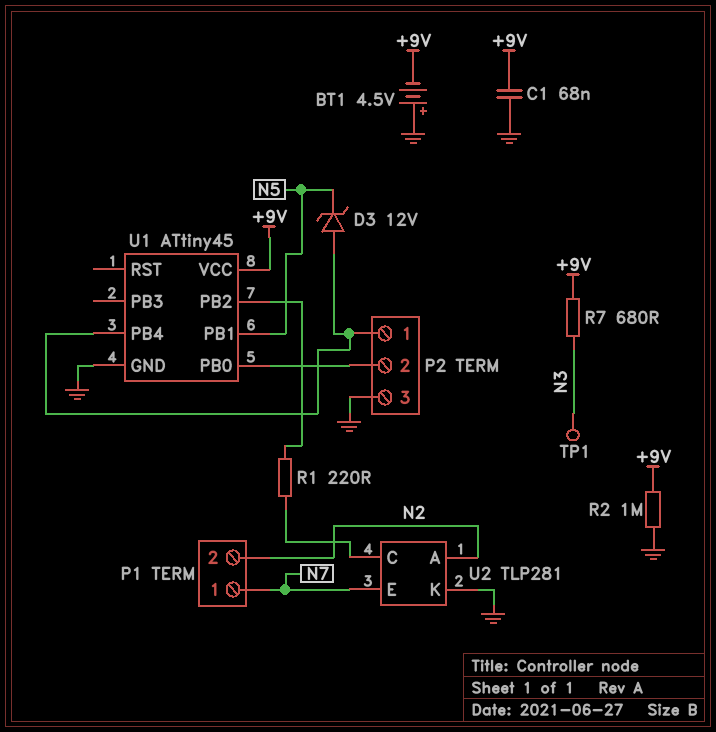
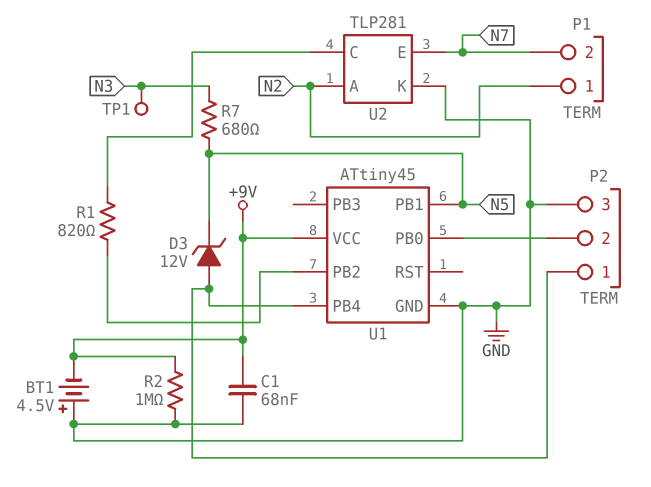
P1 pin 1: N7 -> N2
P1 pin 2: N2 -> N7
R1: 220 (U1/PB2, U2/C) -> 820 (U1/PB2, U2/C)
R7: 680 (+9V, N3) -> 680 (N3, N5)

